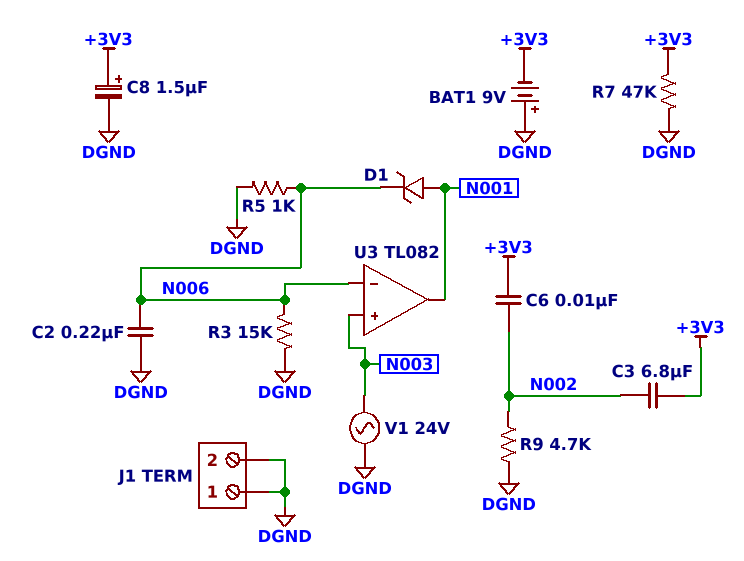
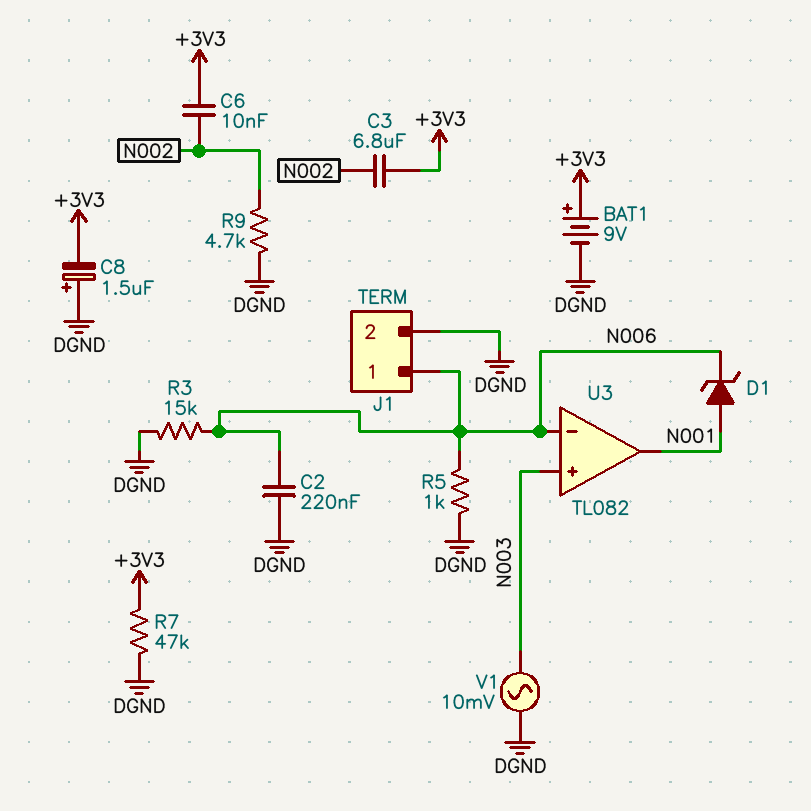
BAT1: 9V (plus DGND, minus +3V3) -> 9V (plus +3V3, minus DGND)
C8: 1.5uF (plus +3V3, minus DGND) -> 1.5uF (plus DGND, minus +3V3)
J1 pin 1: DGND -> N006
V1: AC 24V (DGND, N003) -> AC 10mV (DGND, N003)

